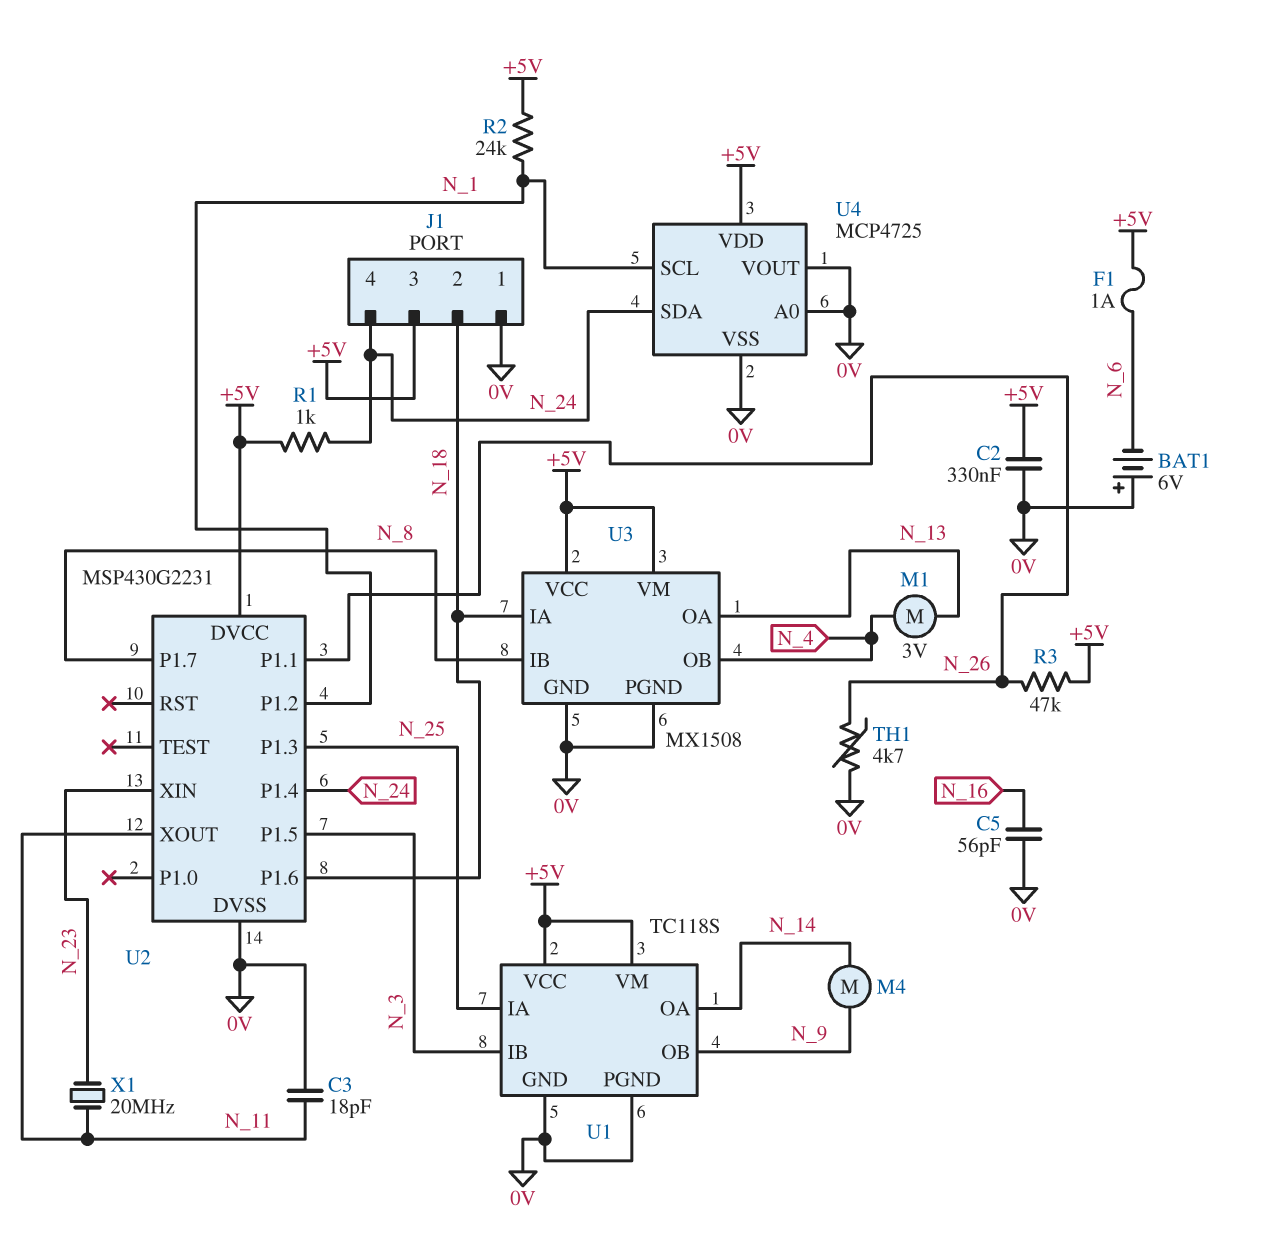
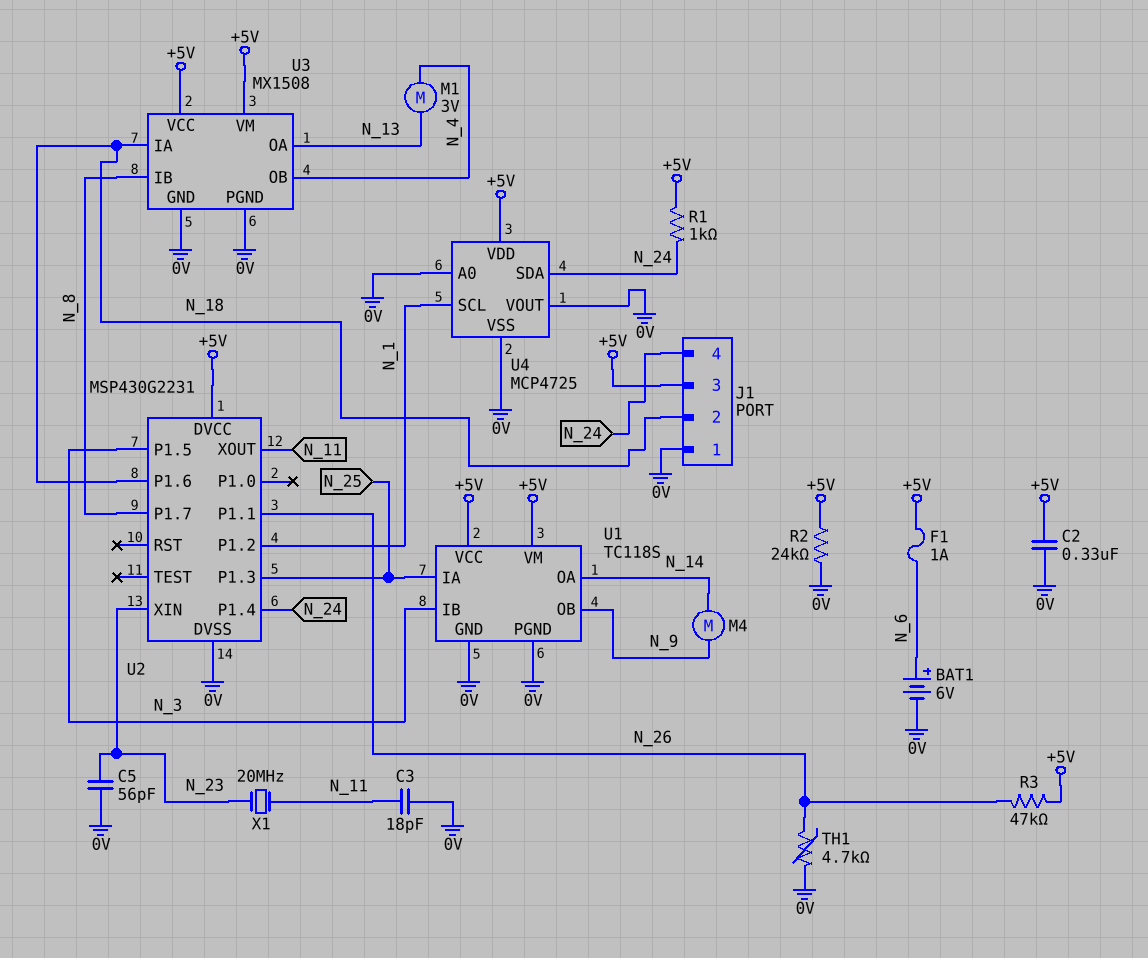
BAT1: 6V (plus 0V, minus N_6) -> 6V (plus N_6, minus 0V)
C5: 56pF (0V, N_16) -> 56pF (0V, N_23)
R2: 24k (+5V, N_1) -> 24k (+5V, 0V)

